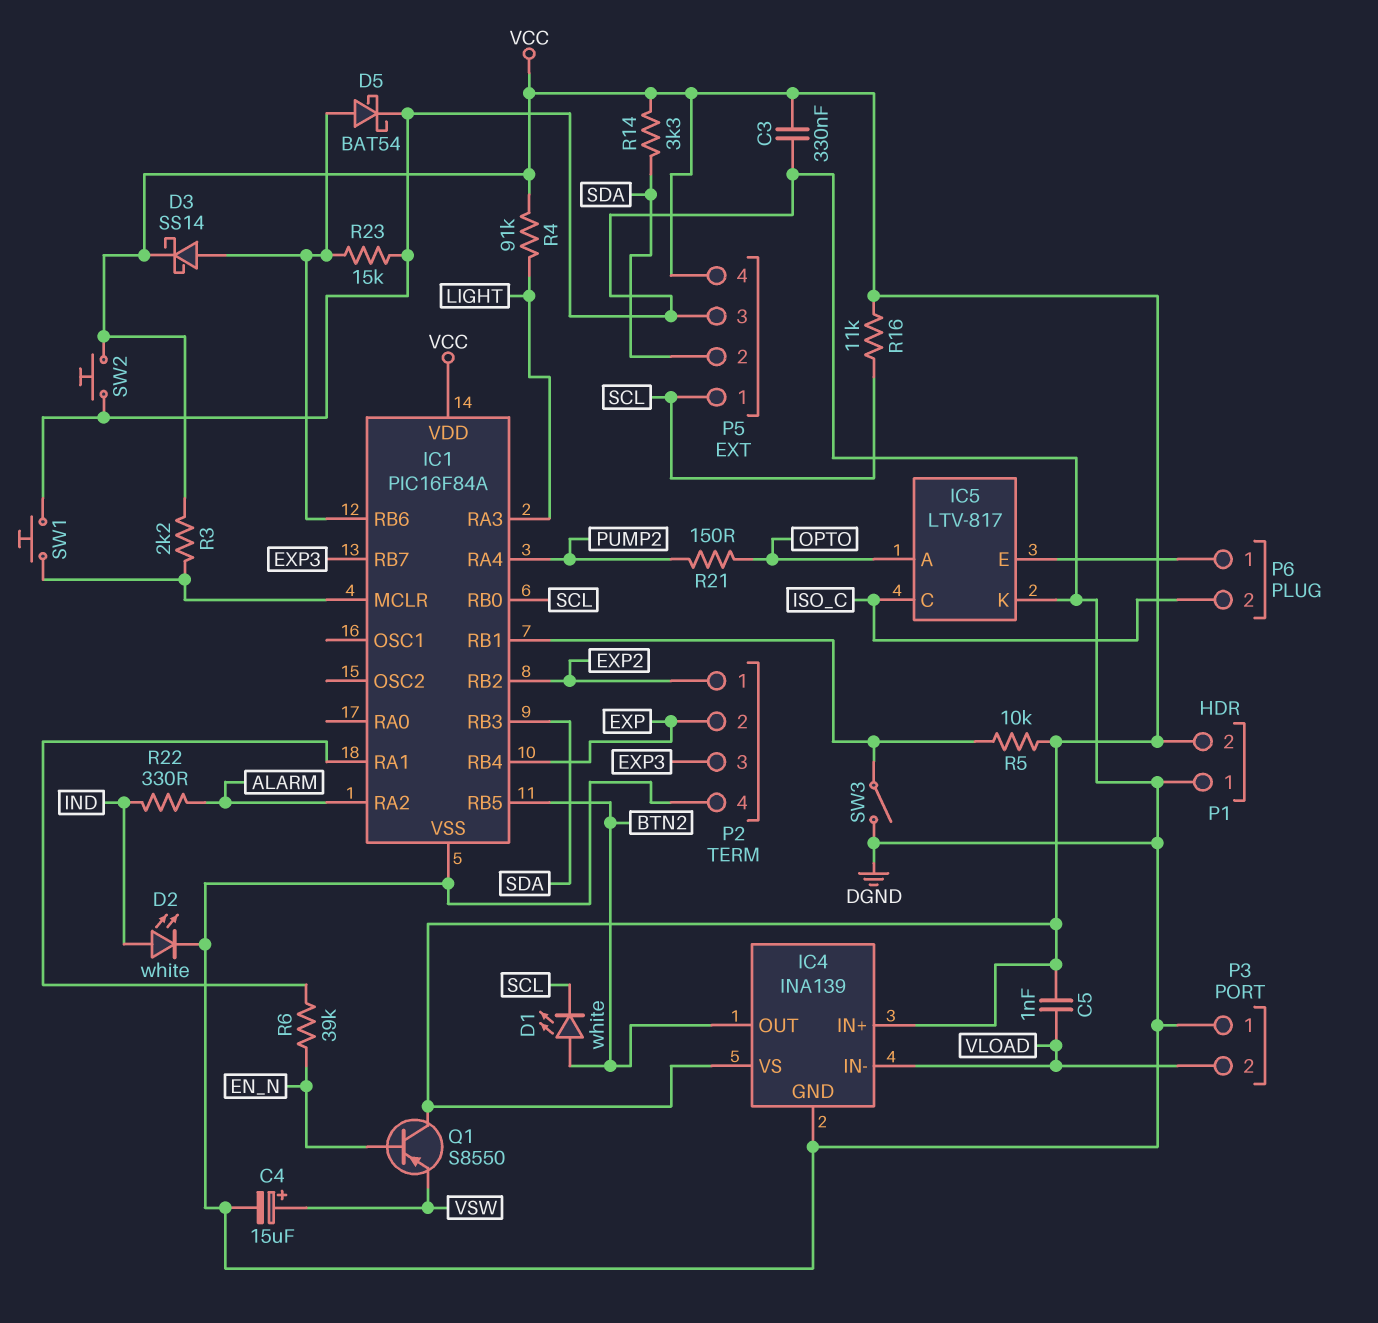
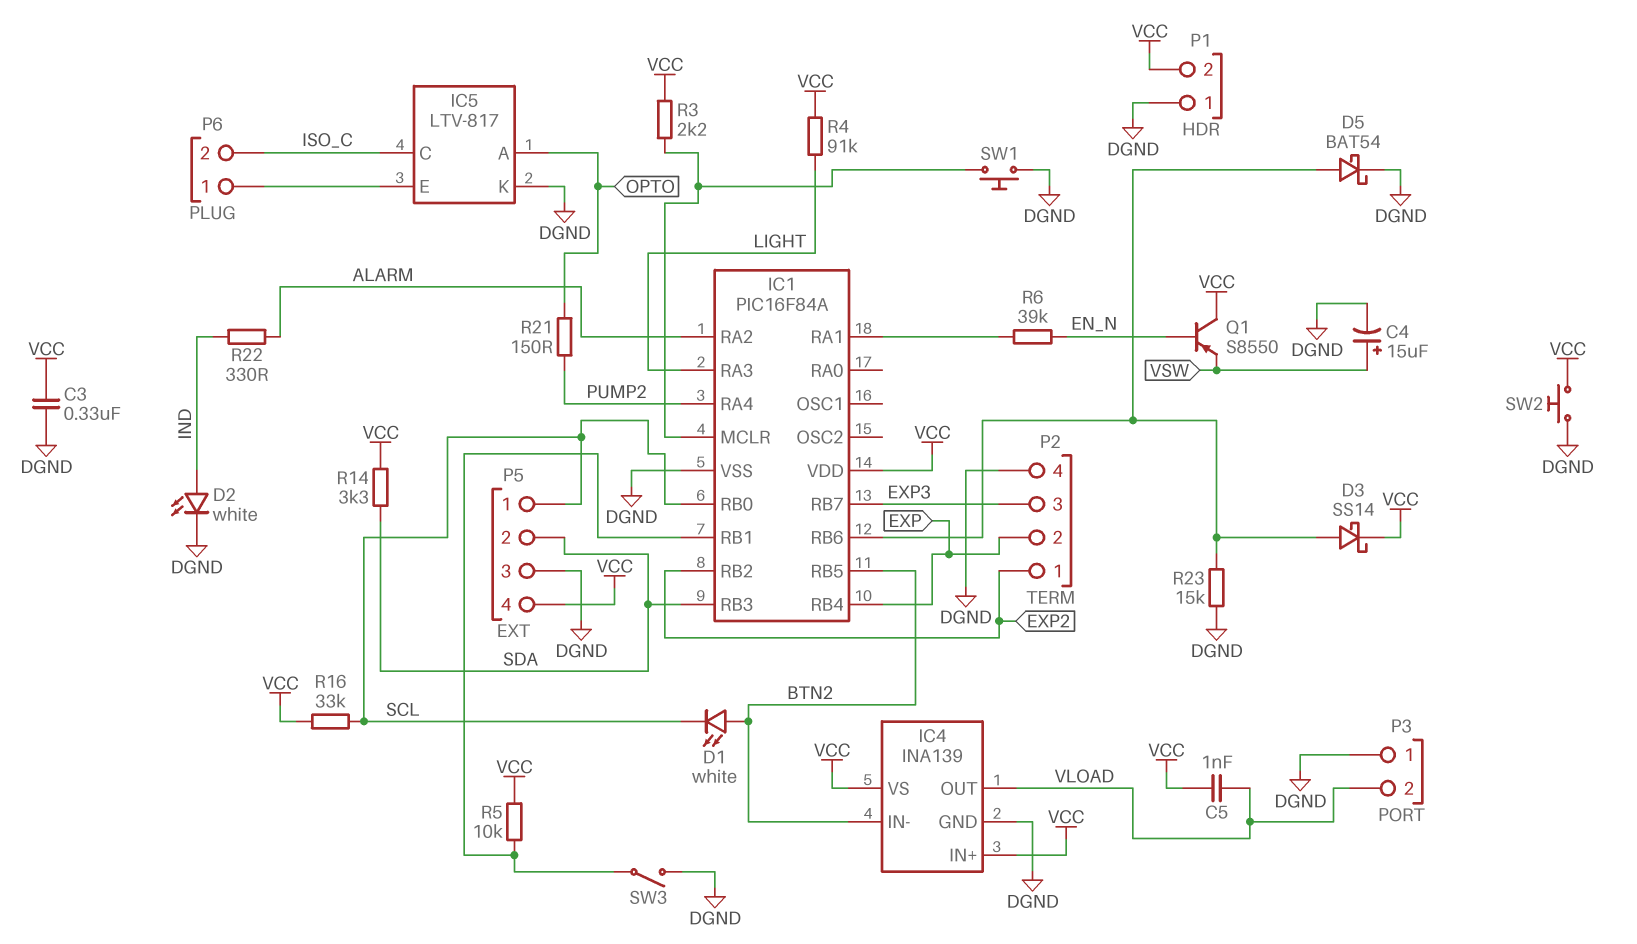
IC4 pin IN-: VLOAD -> BTN2
IC4 pin OUT: BTN2 -> VLOAD
R16: 11k (SCL, VCC) -> 33k (SCL, VCC)

